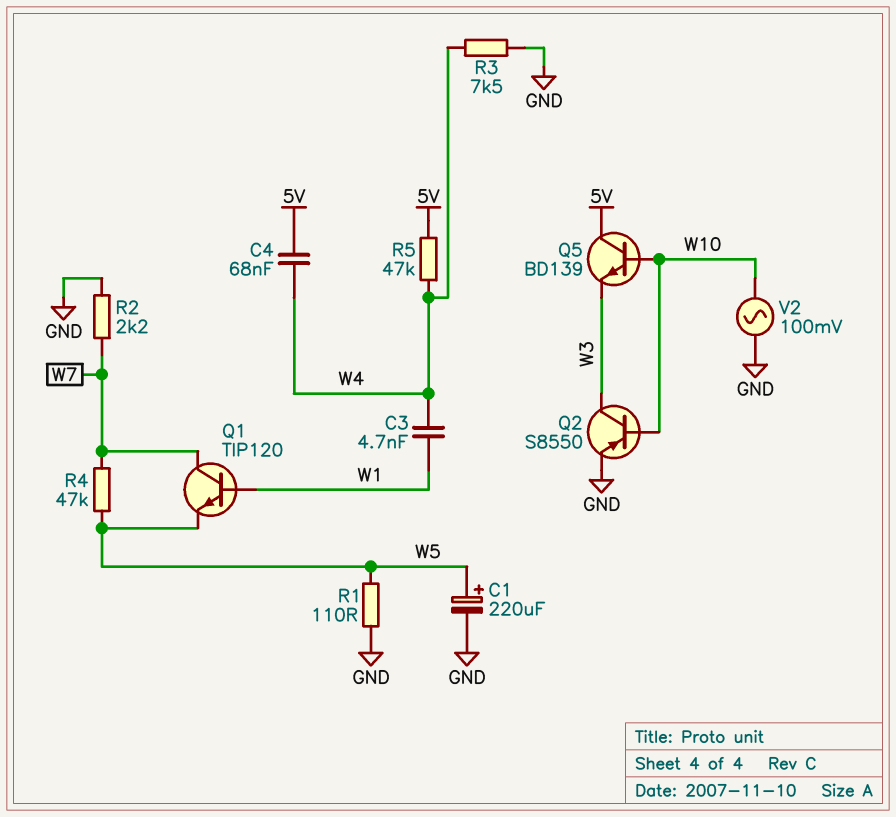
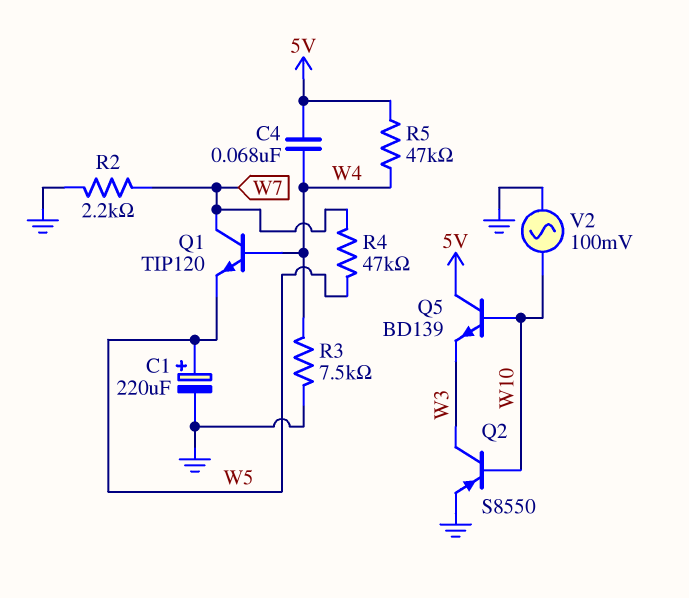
C3: 4.7nF (W1, W4) -> none
Q1: NPN TIP120 (B W1, C W7, E W5) -> NPN TIP120 (B W4, C W7, E W5)
R1: 110 (GND, W5) -> none

